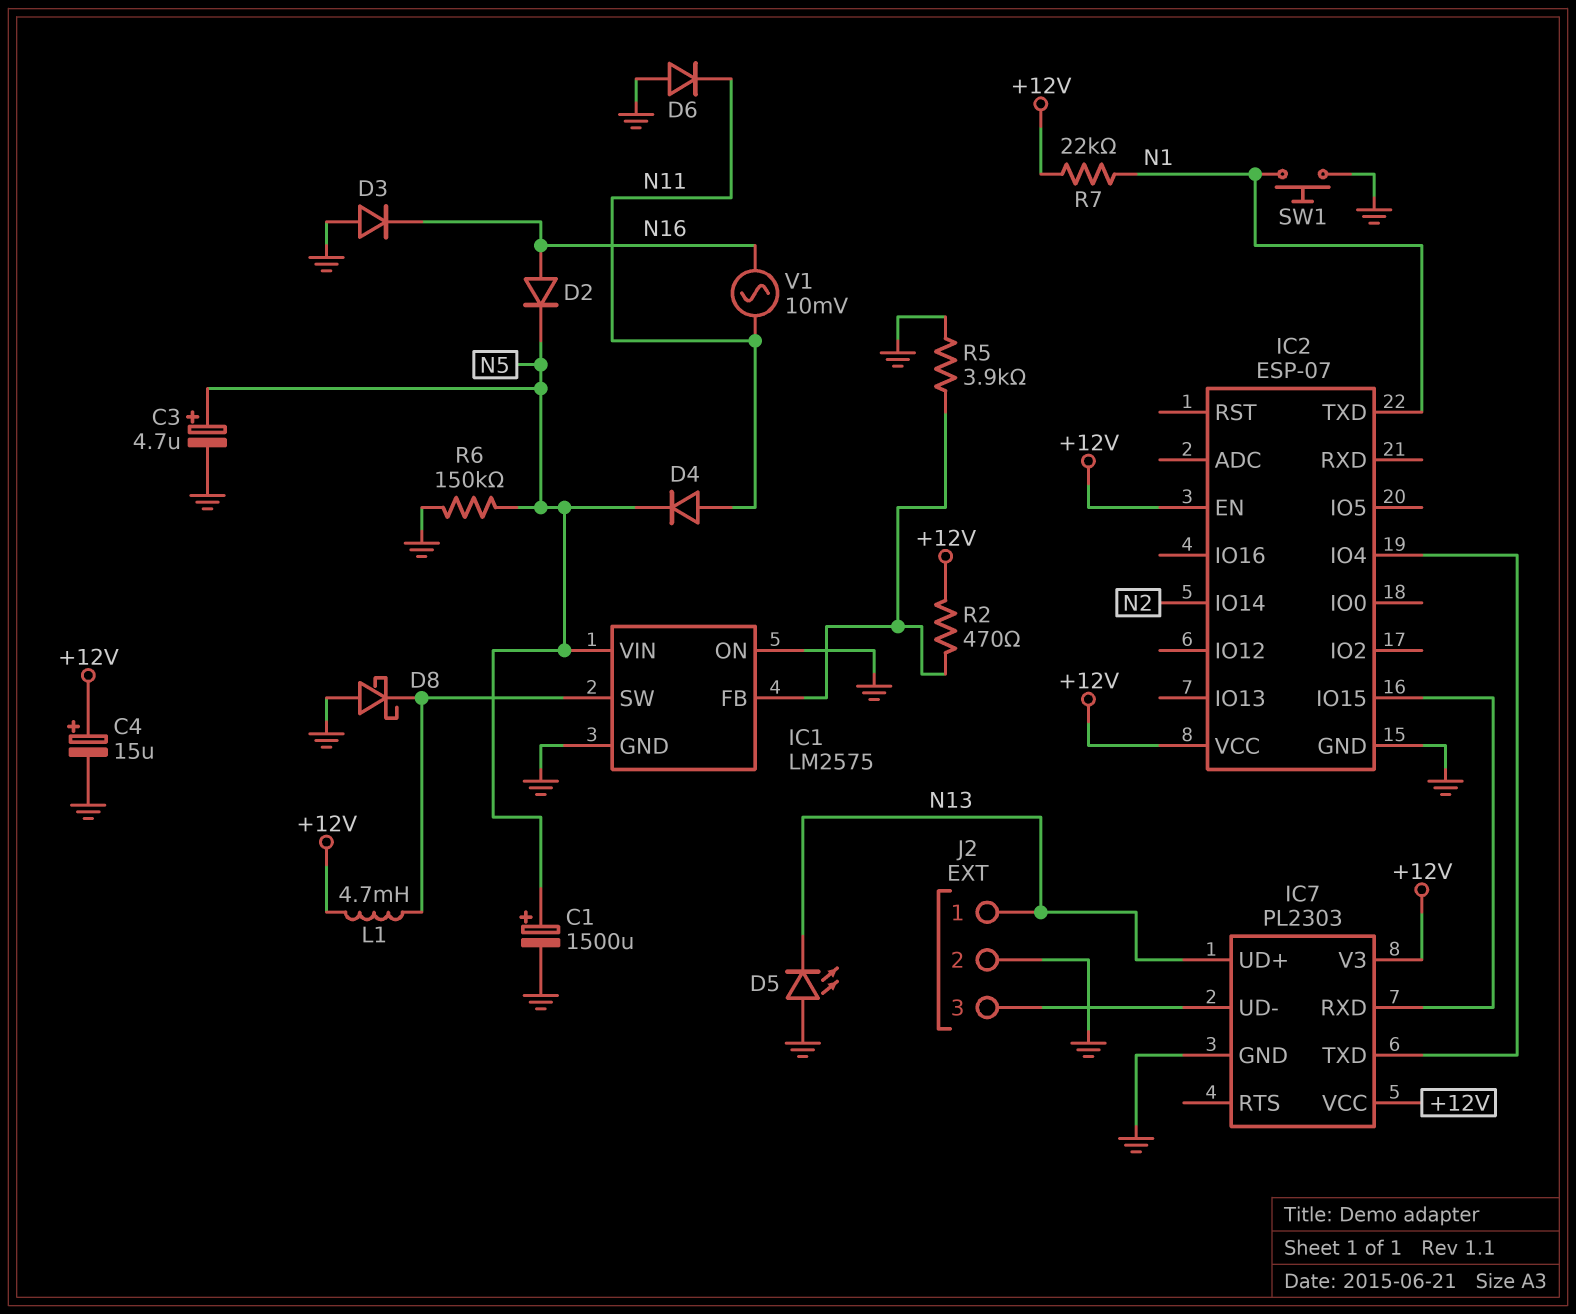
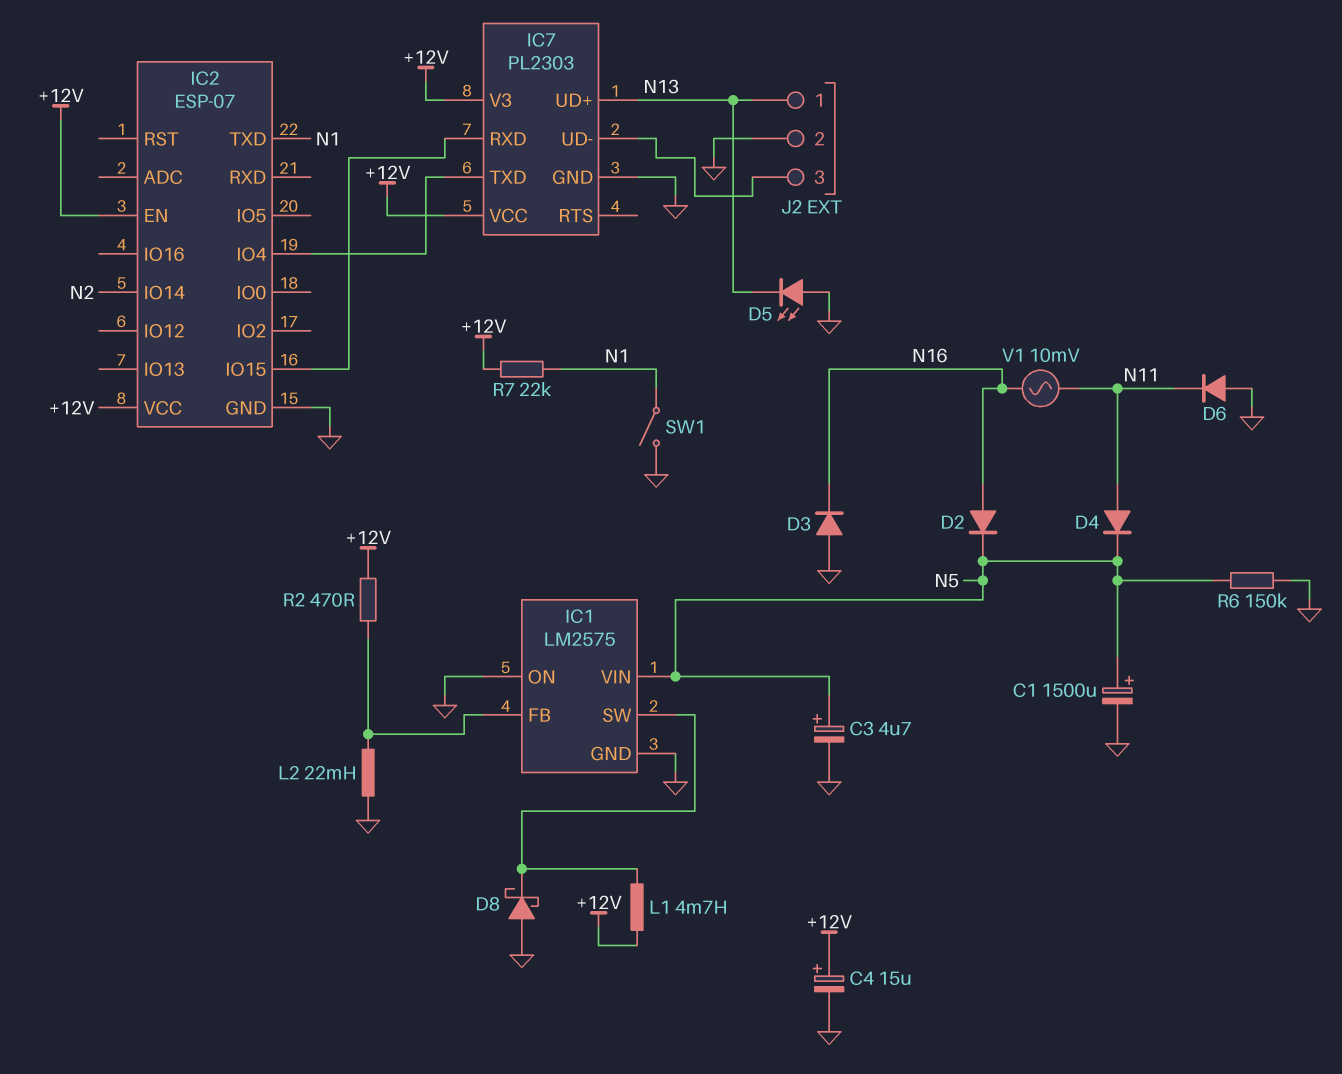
L2: none -> 22mH (GND, IC1/FB)
R5: 3.9k (GND, IC1/FB) -> none
SW1: button (GND, N1) -> switch (GND, N1)

